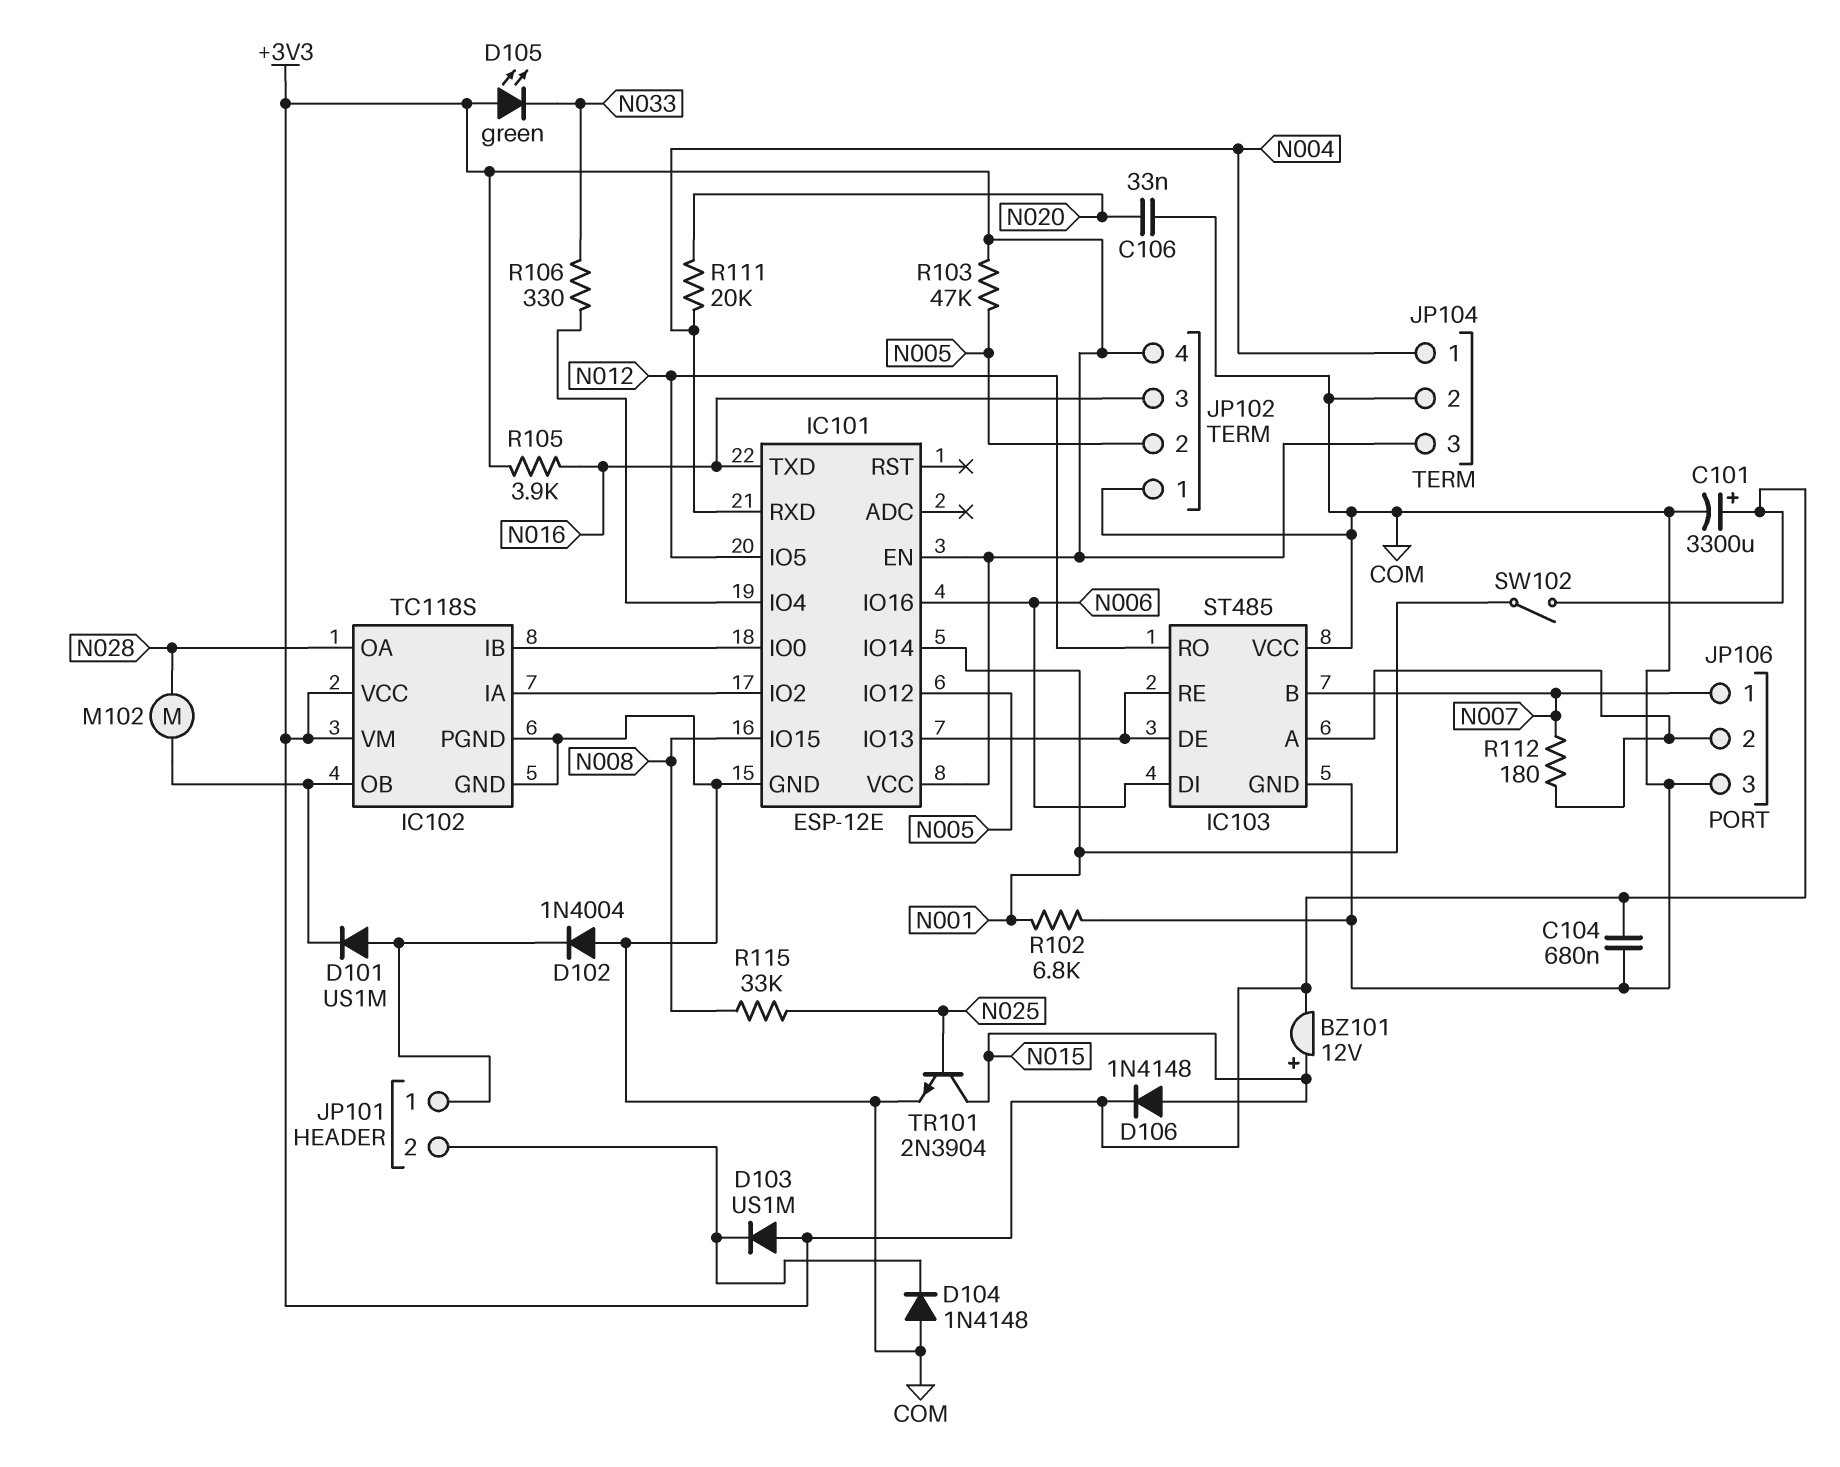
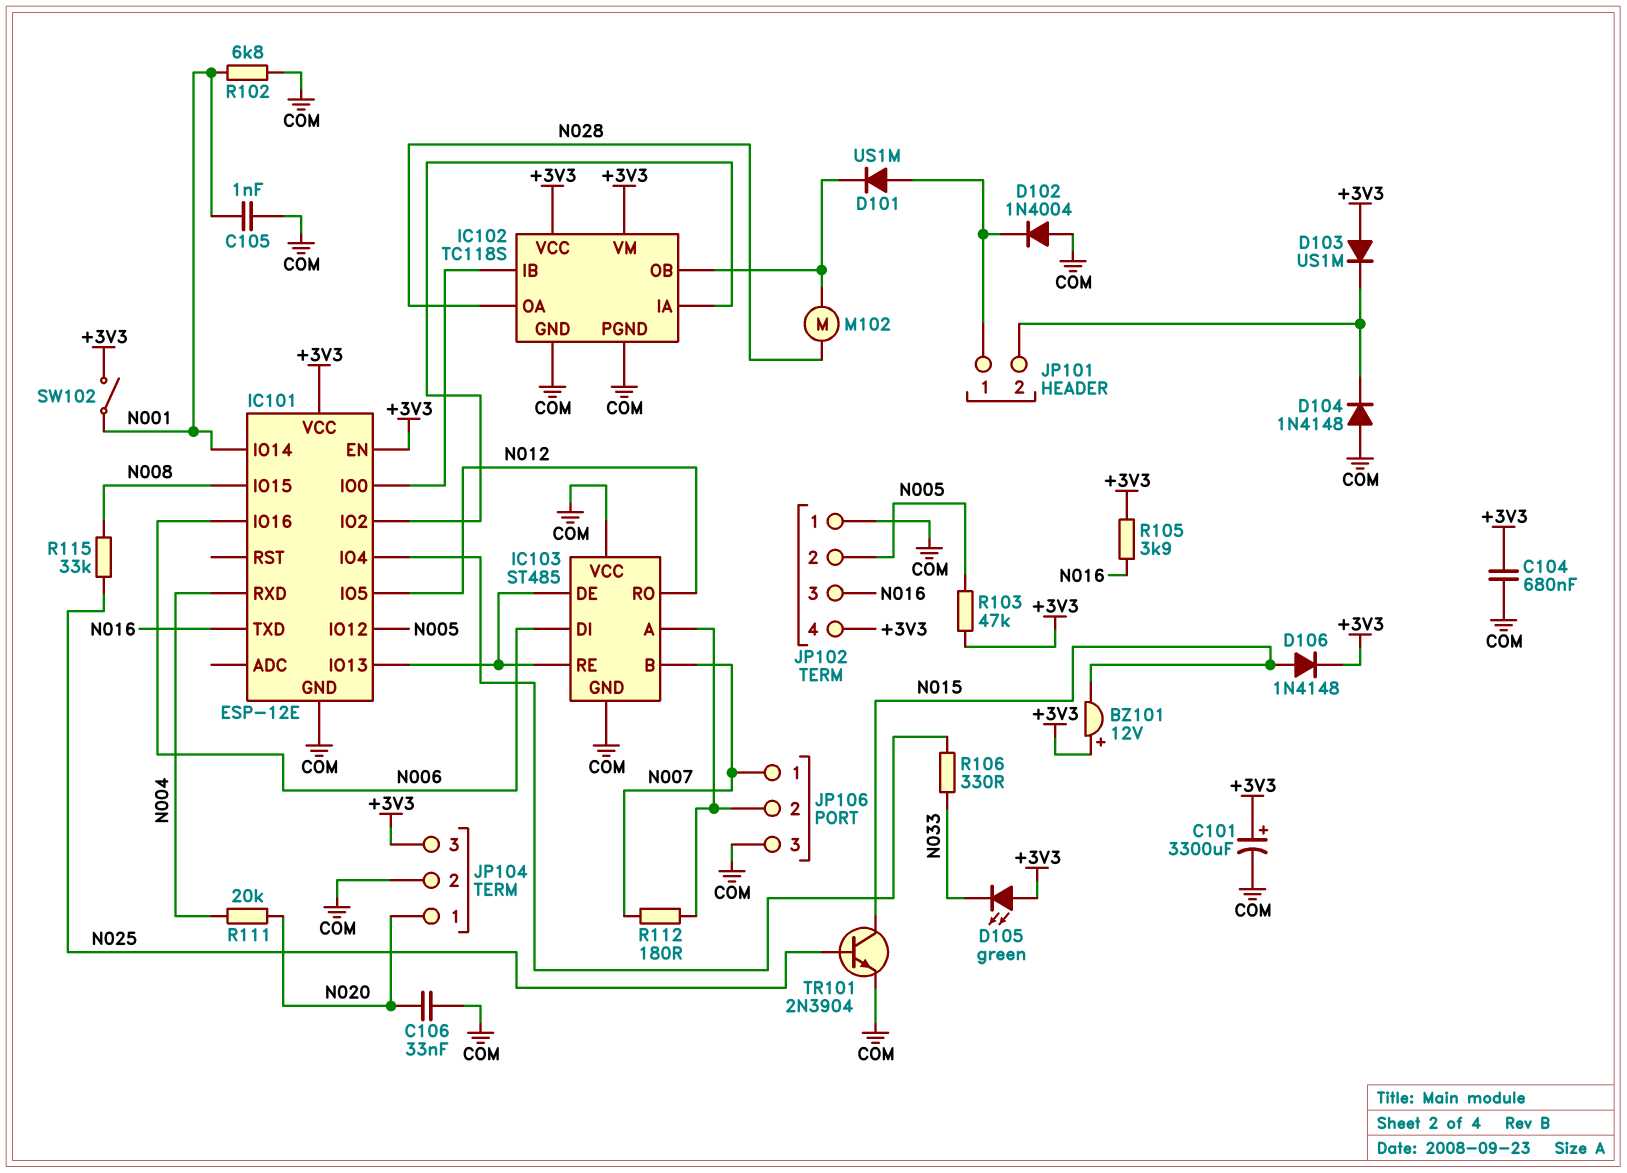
BZ101: buzzer 12V (plus N015, minus +3V3) -> buzzer 12V (plus +3V3, minus N015)
C105: none -> 1nF (COM, N001)
JP104 pin 1: N004 -> N020

